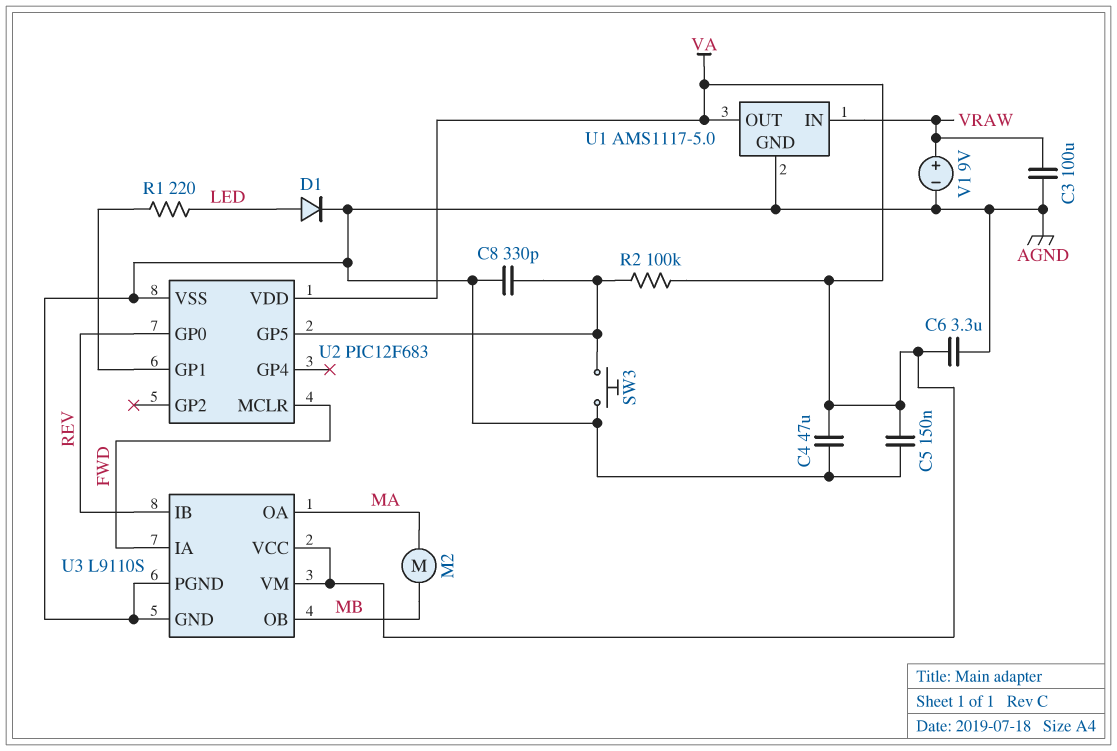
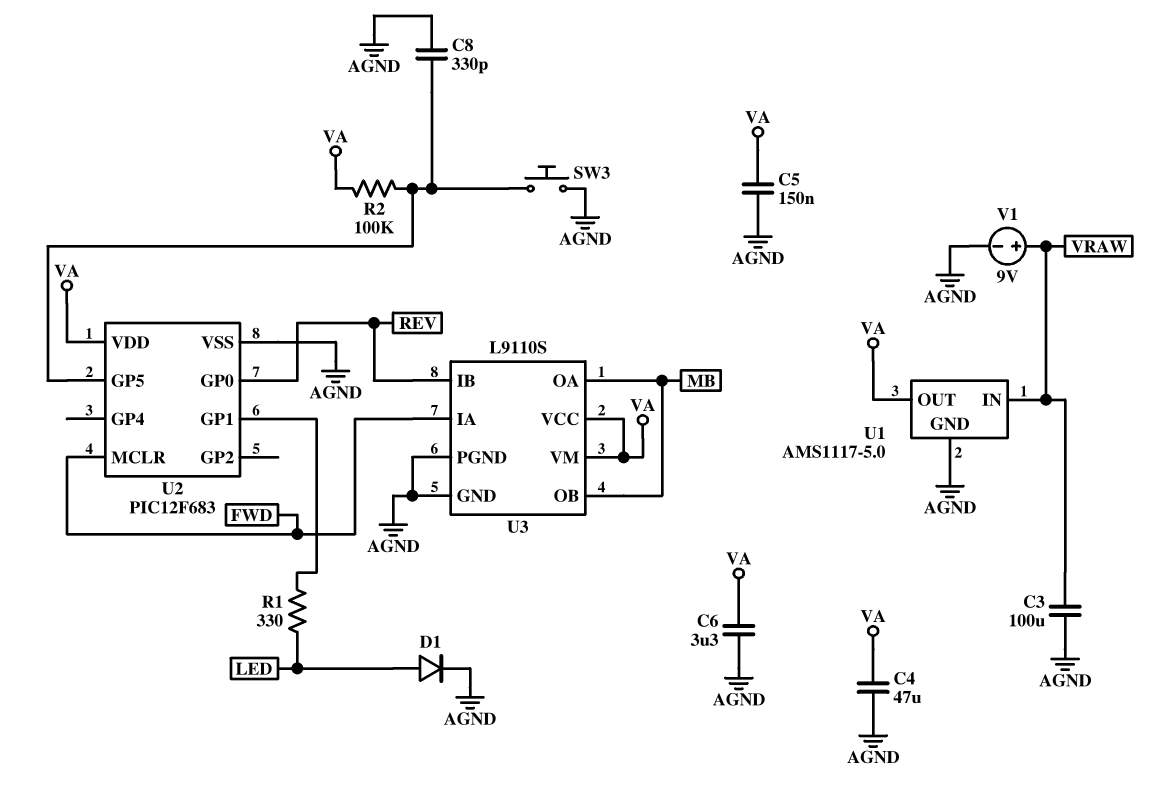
M2: motor (MA, MB) -> none
R1: 220 (LED, U2/GP1) -> 330 (LED, U2/GP1)
U3 pin OA: MA -> MB

